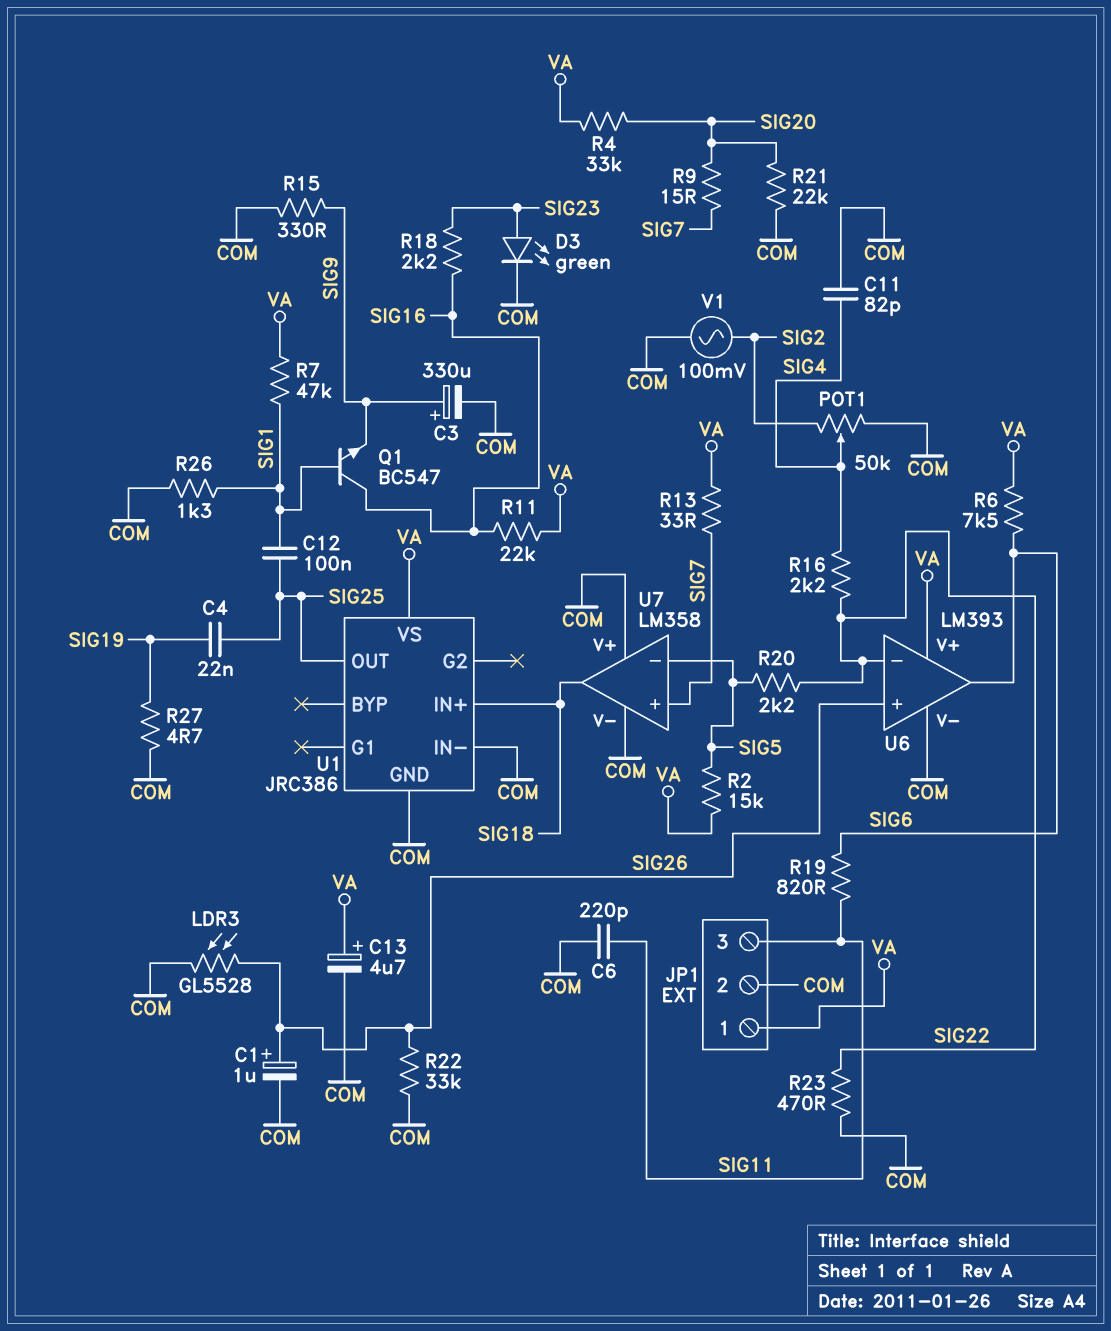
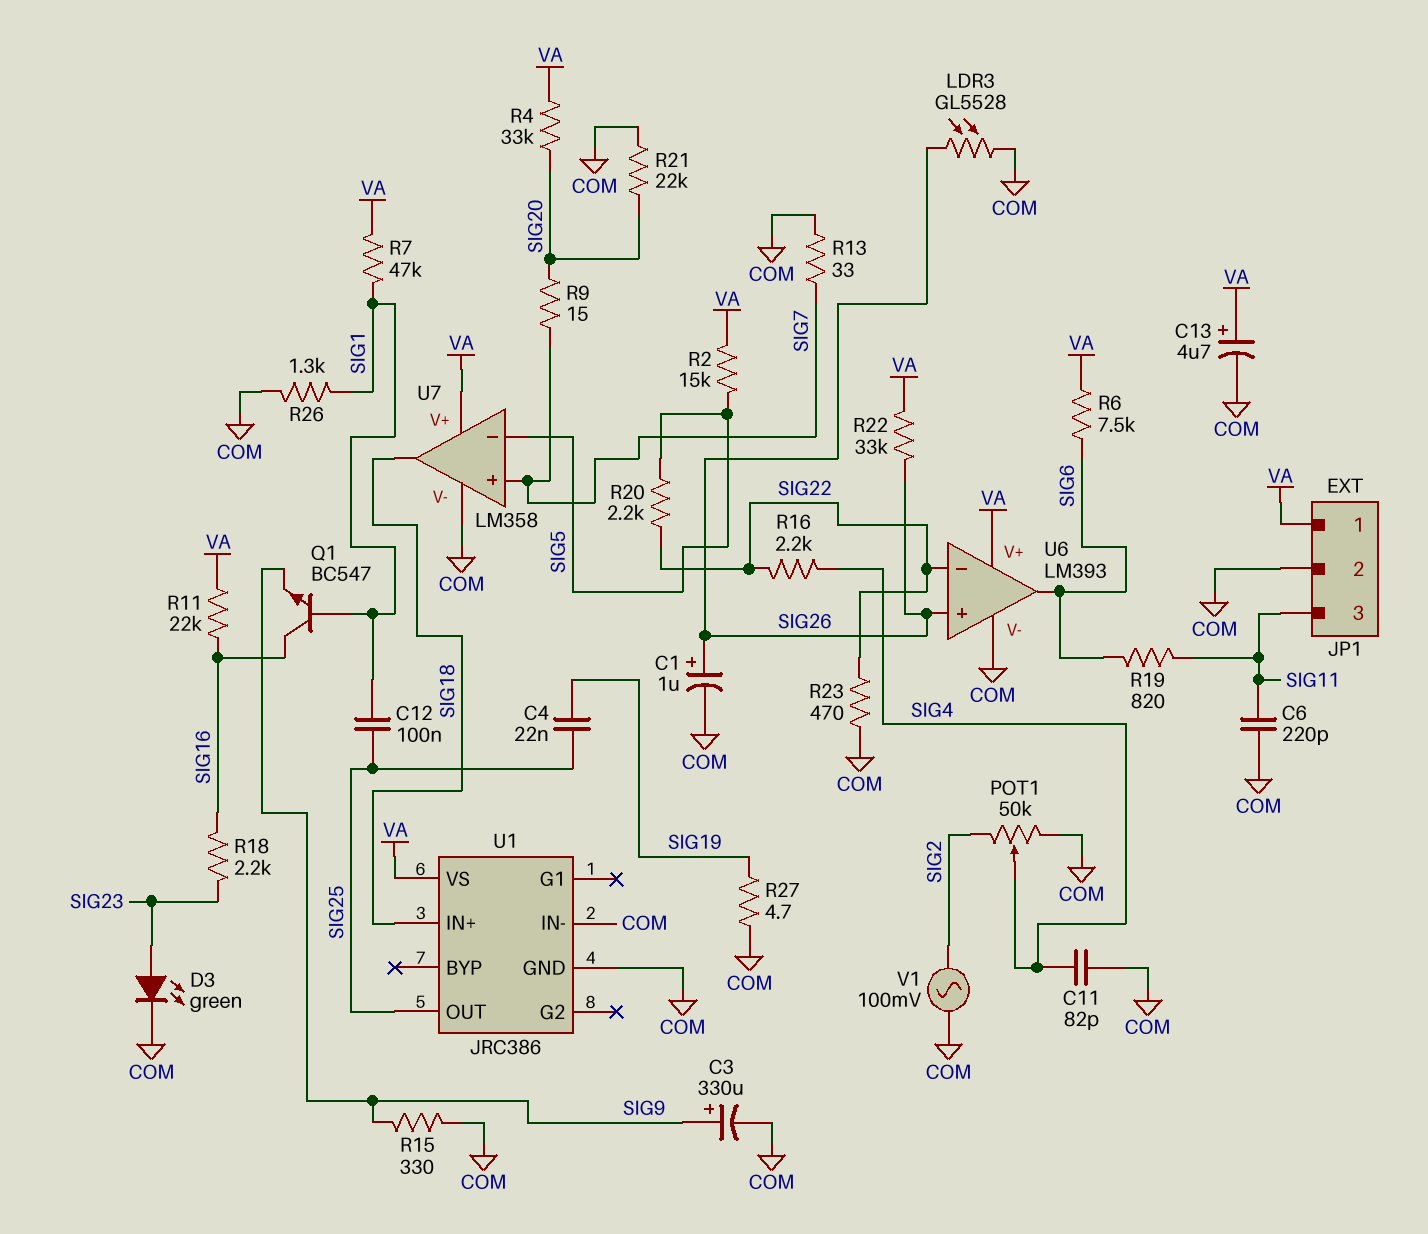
R13: 33 (SIG7, VA) -> 33 (COM, SIG7)
R22: 33k (COM, SIG26) -> 33k (SIG26, VA)
U7 pin V+: COM -> VA

